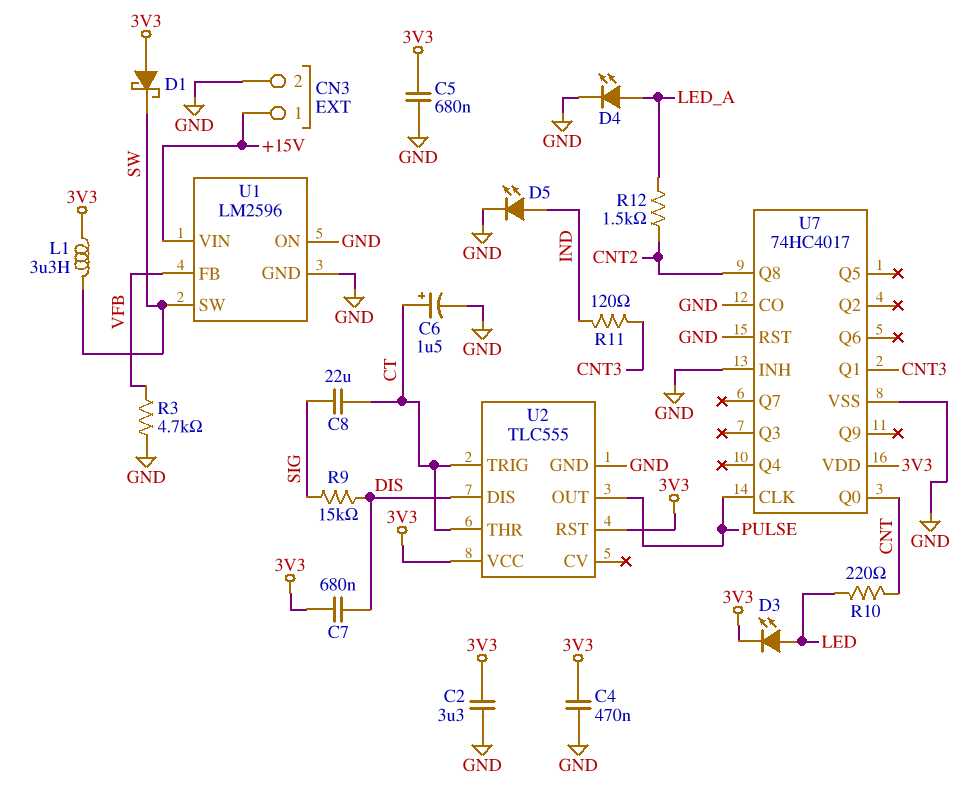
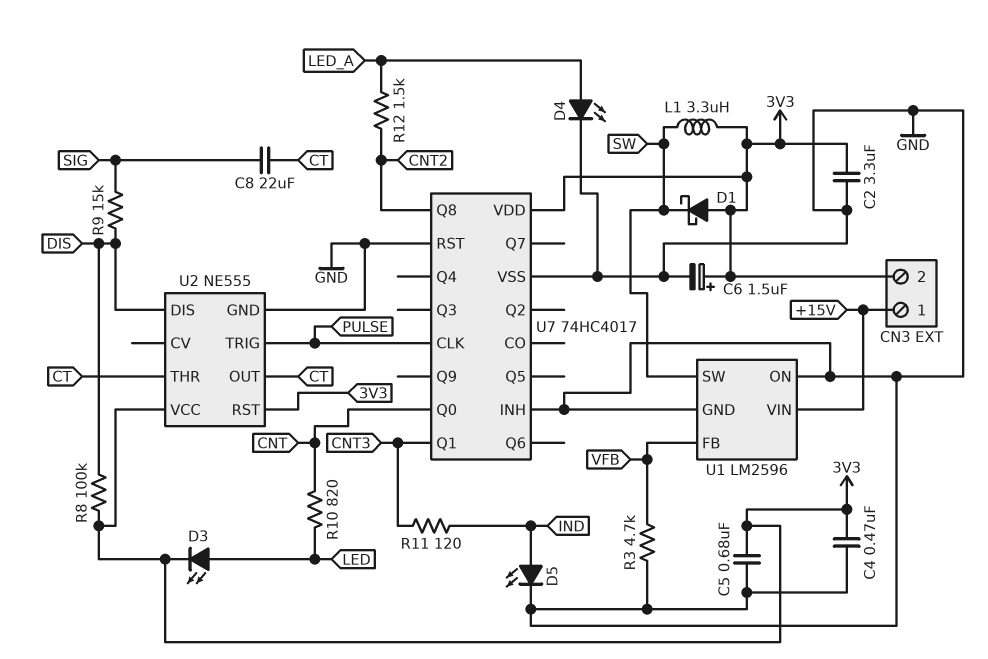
C6: 1.5uF (plus CT, minus GND) -> 1.5uF (plus 3V3, minus GND)
C7: 680nF (3V3, DIS) -> none
CN3 pin 2: GND -> 3V3
R8: none -> 100k (3V3, DIS)
R10: 220 (CNT, LED) -> 820 (CNT, LED)
U2: TLC555 -> NE555
U2 pin OUT: PULSE -> CT
U2 pin TRIG: CT -> PULSE
U7 pin CO: GND -> none

